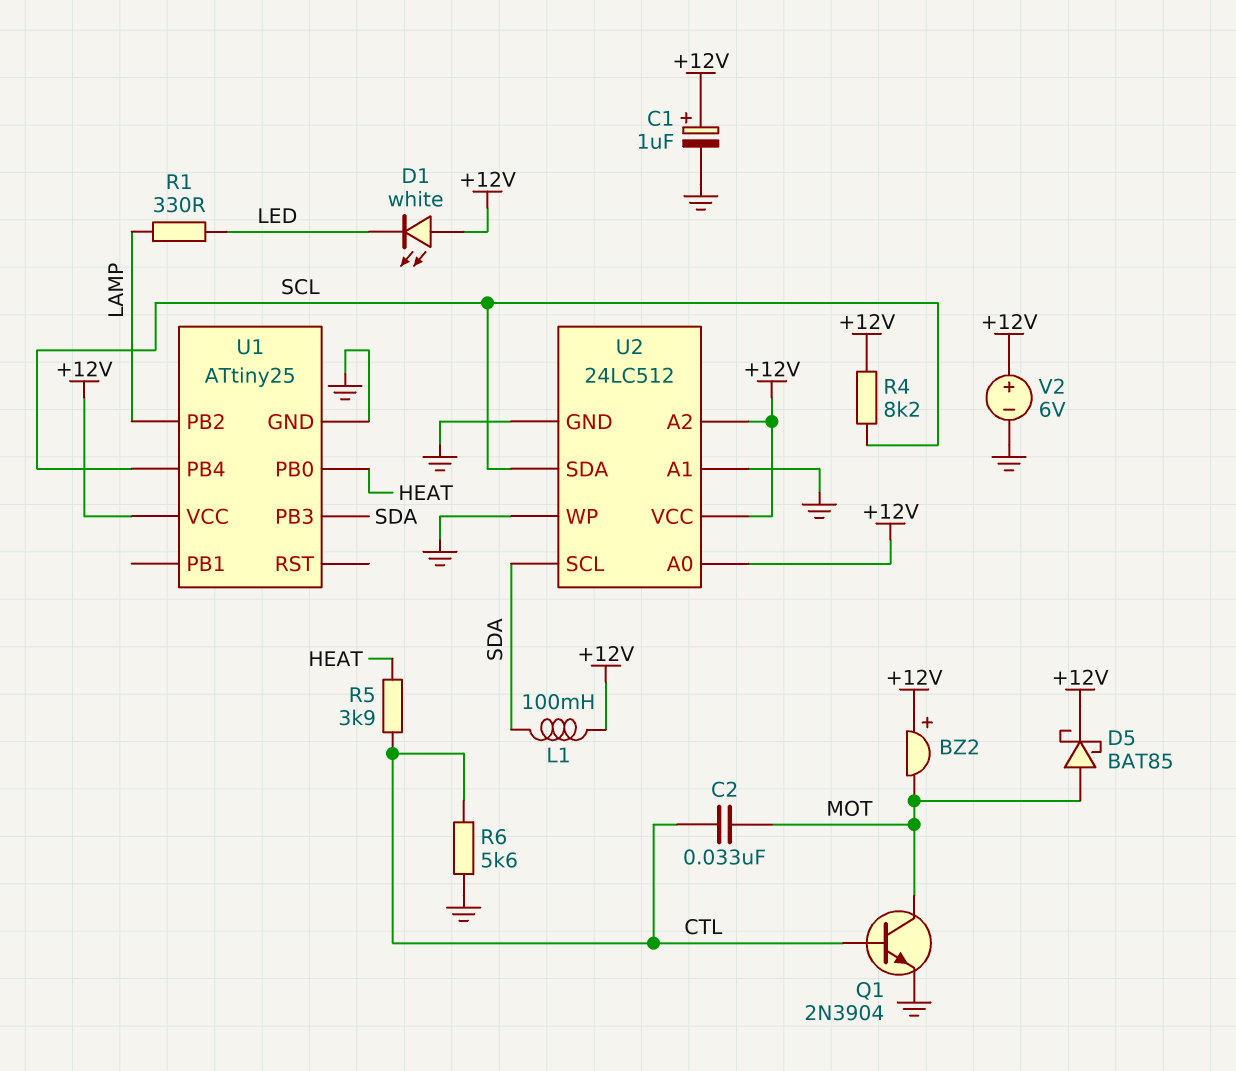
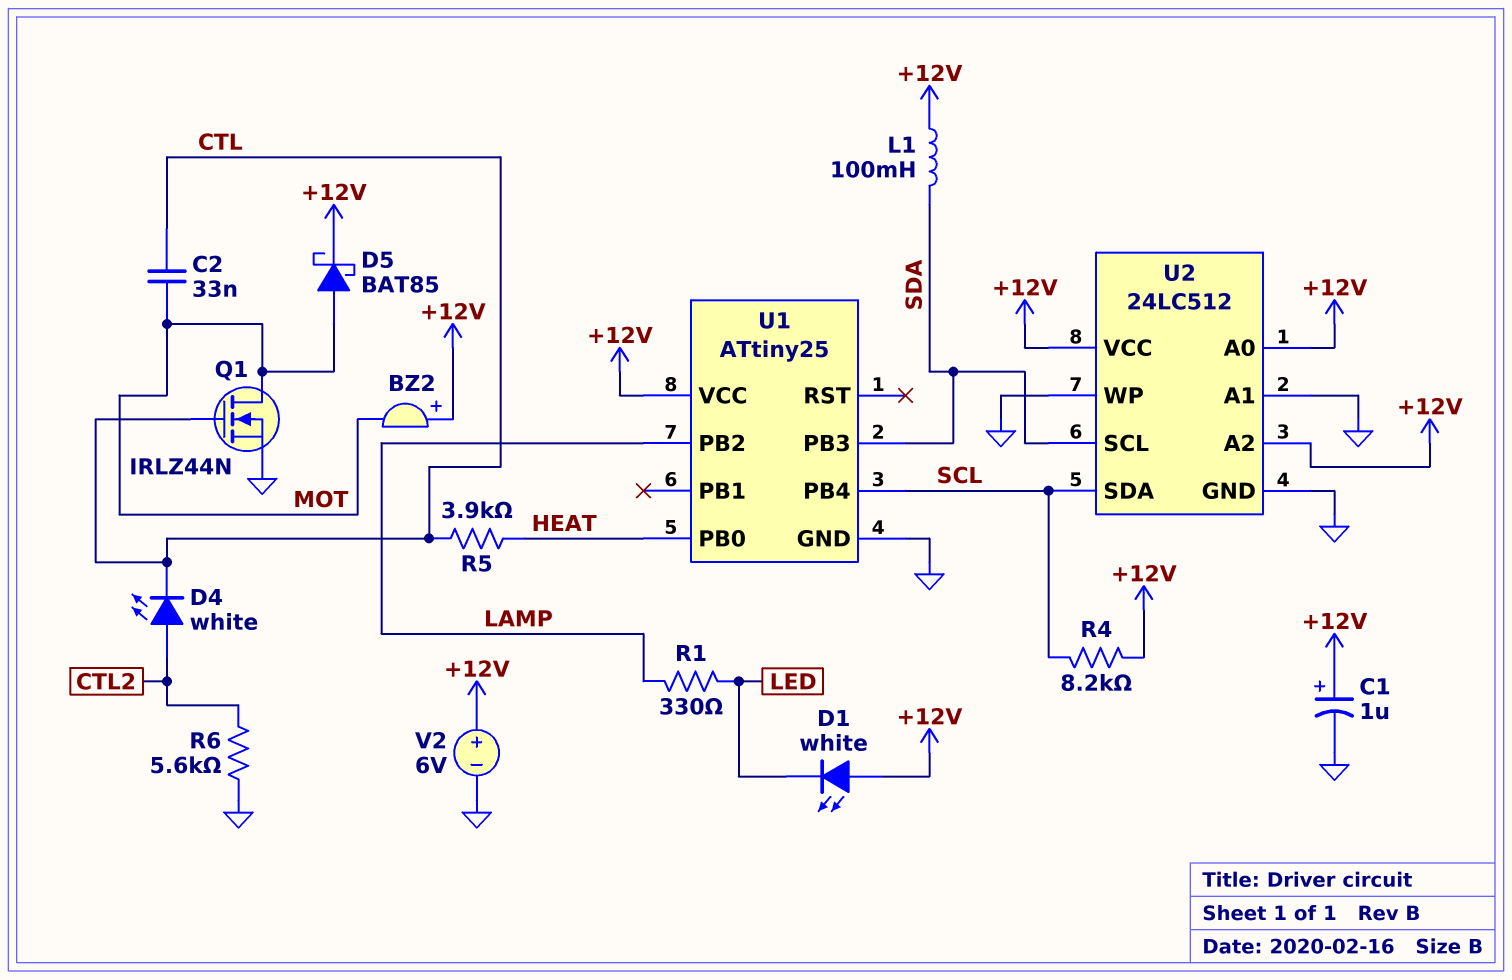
D4: none -> LED white (A CTL2, K CTL)
Q1: NPN 2N3904 (B CTL, C MOT, E GND) -> NMOS IRLZ44N (G CTL, D MOT, S GND)
R6: 5.6k (CTL, GND) -> 5.6k (CTL2, GND)

